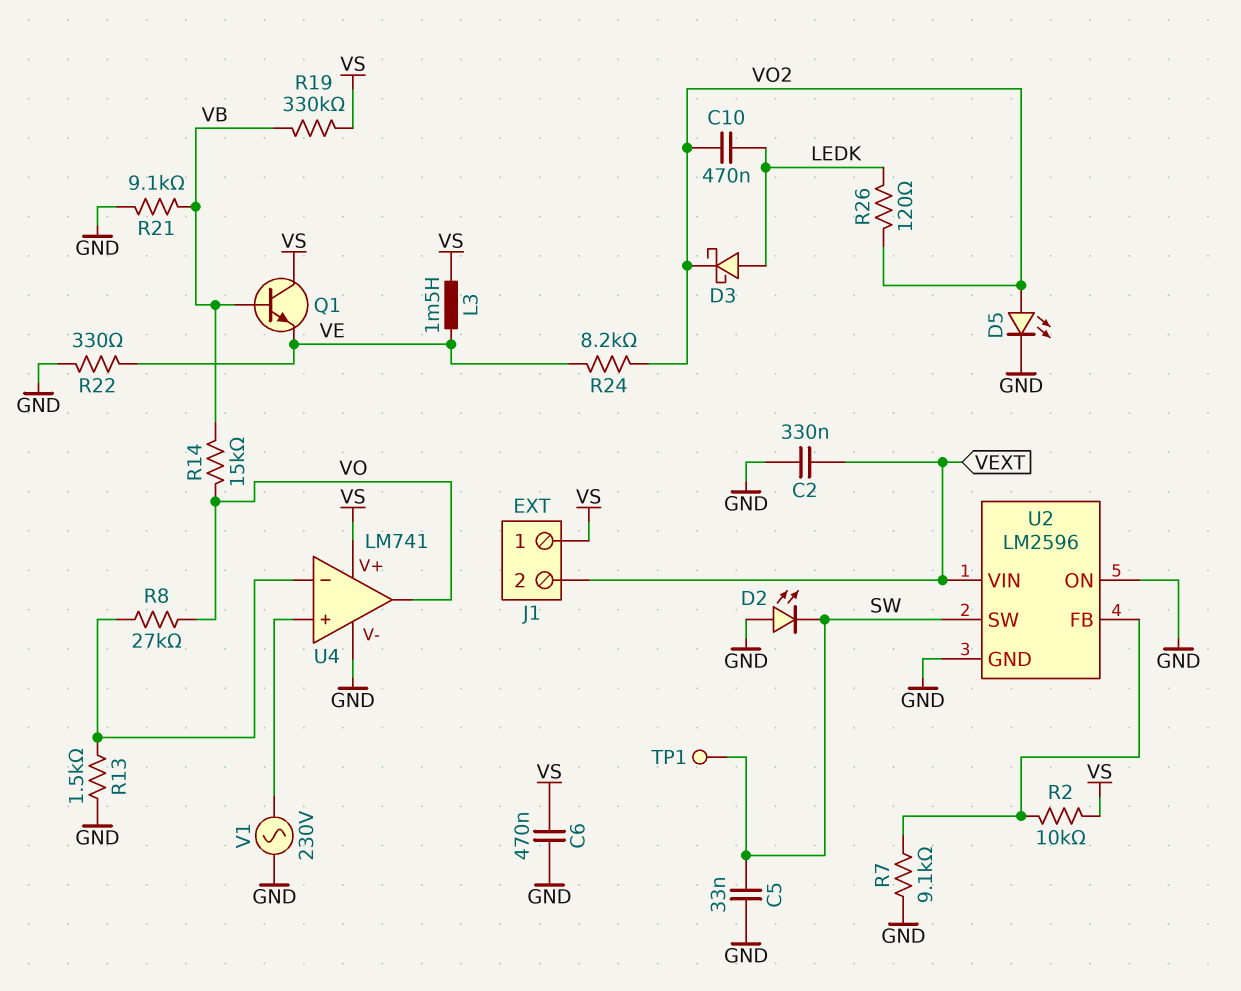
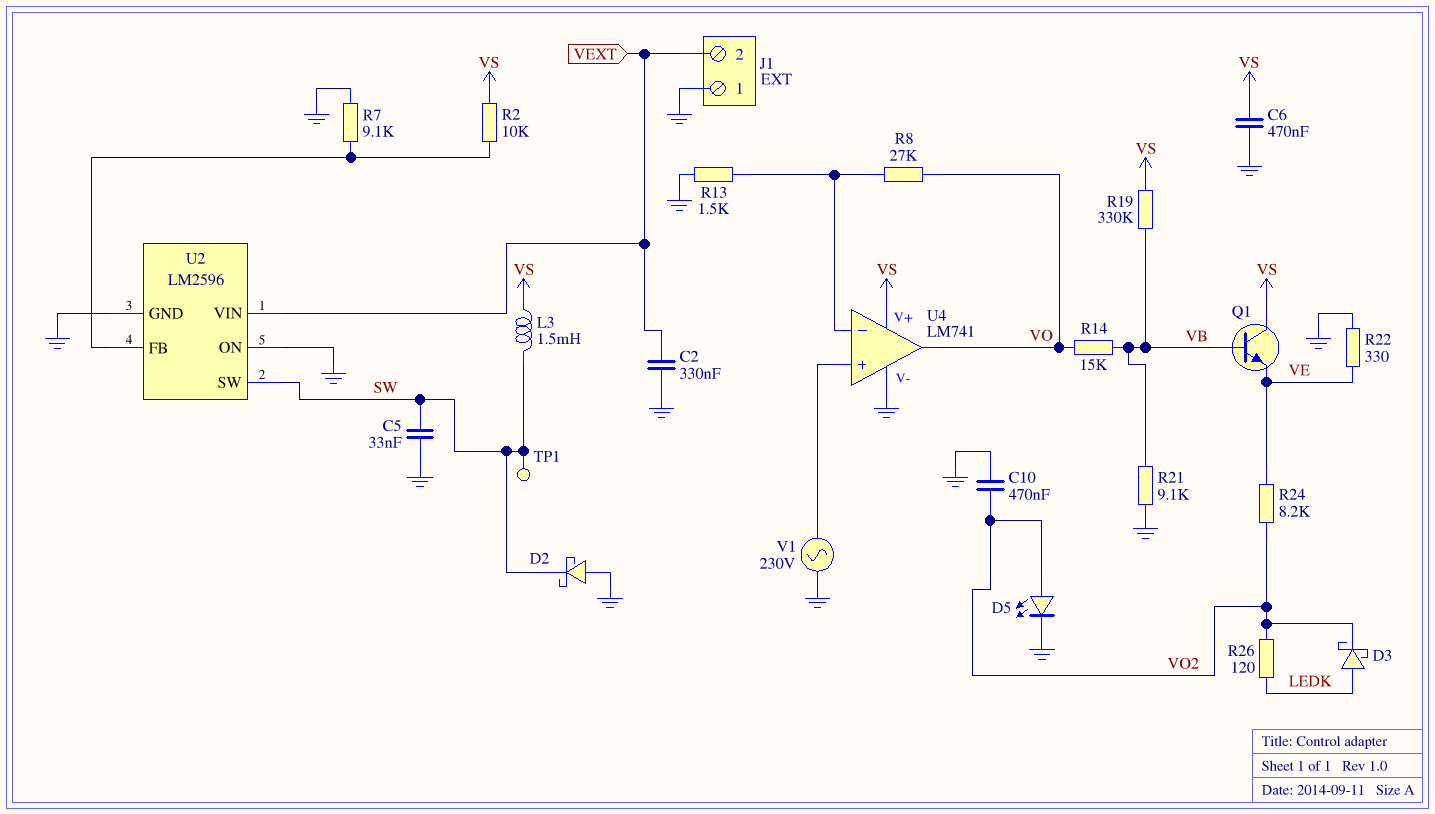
C10: 470nF (LEDK, VO2) -> 470nF (GND, VO2)
D2: LED (A GND, K SW) -> schottky (A GND, K SW)
J1 pin 1: VS -> GND
L3: 1.5mH (VE, VS) -> 1.5mH (SW, VS)

